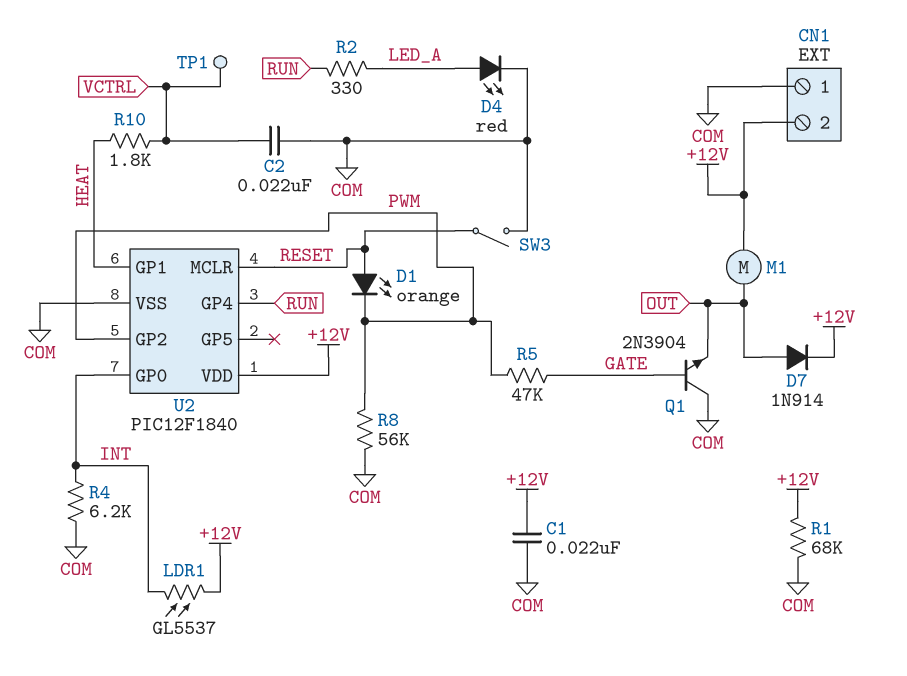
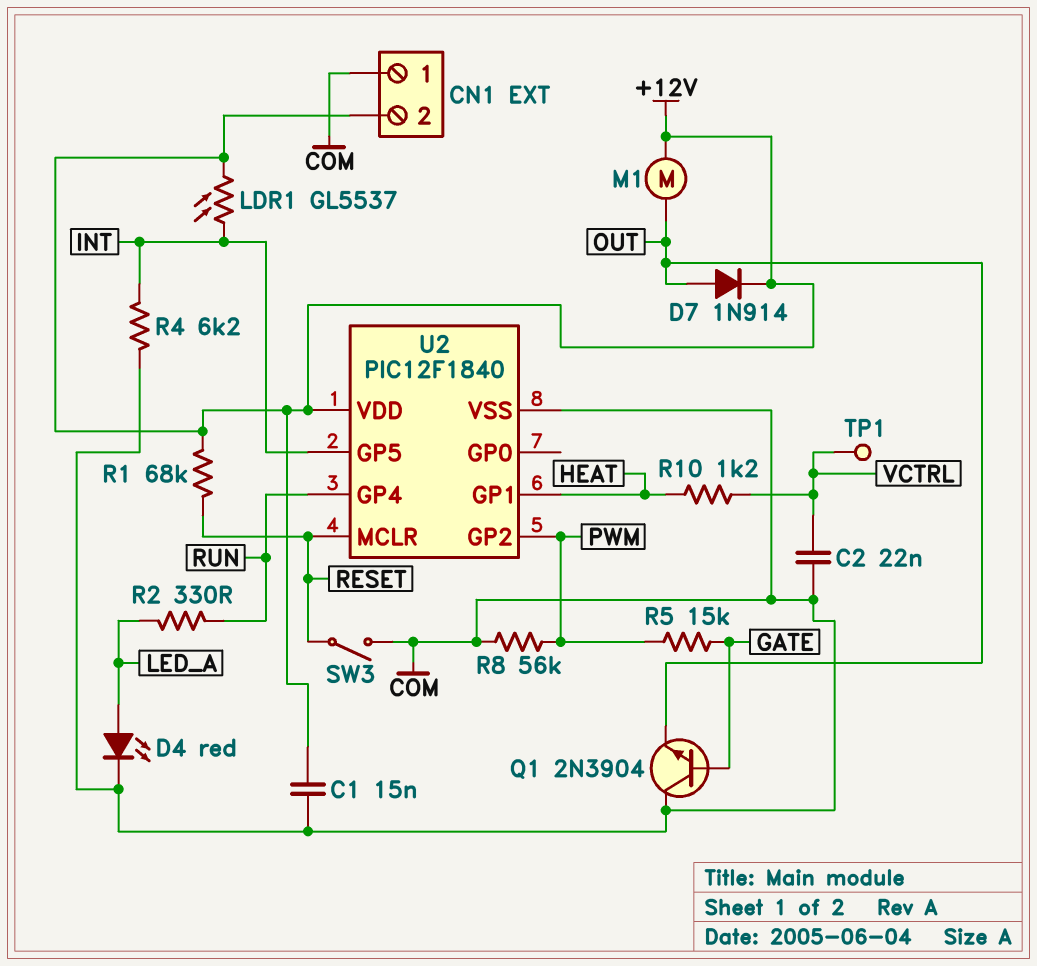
C1: 22nF (+12V, COM) -> 15nF (+12V, COM)
D1: LED orange (A RESET, K PWM) -> none
R1: 68k (+12V, COM) -> 68k (+12V, RESET)
R5: 47k (GATE, PWM) -> 15k (GATE, PWM)
R10: 1.8k (HEAT, VCTRL) -> 1.2k (HEAT, VCTRL)
U2 pin GP0: INT -> none
U2 pin GP5: none -> INT

